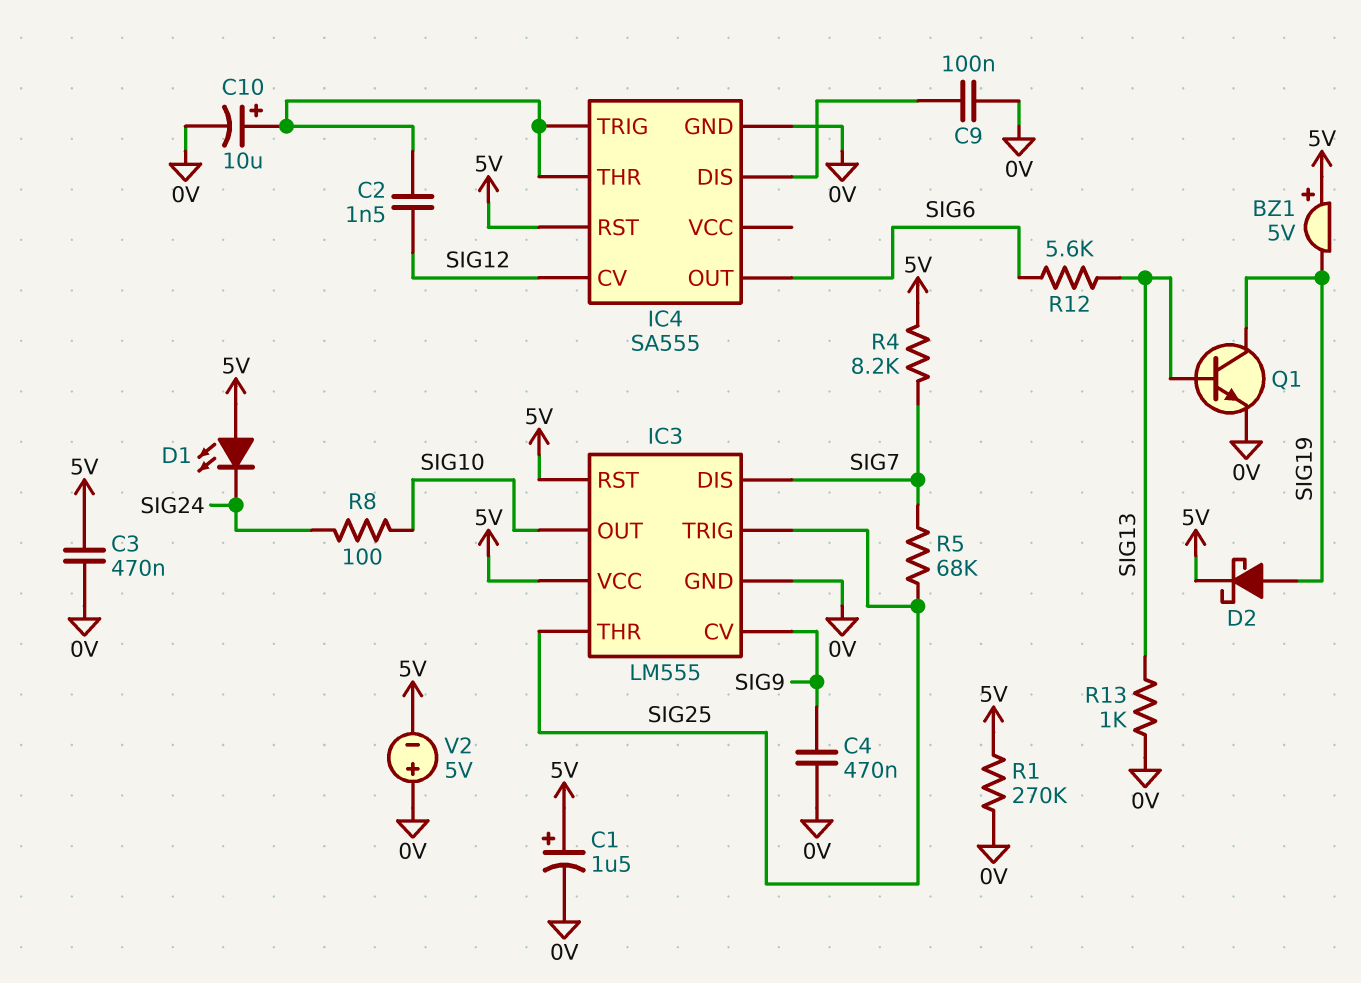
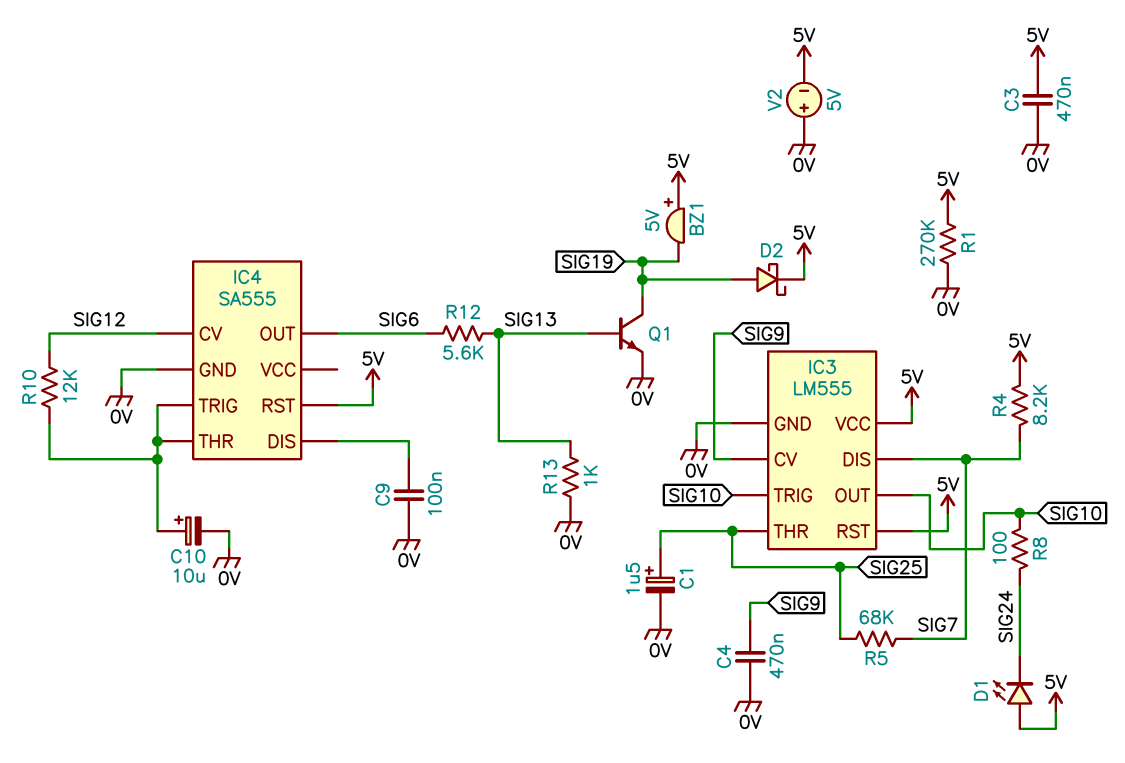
C1: 1.5uF (plus 5V, minus 0V) -> 1.5uF (plus SIG25, minus 0V)
C2: 1.5nF (IC4/THR, SIG12) -> none
IC3 pin TRIG: SIG25 -> SIG10
R10: none -> 12k (IC4/THR, SIG12)

